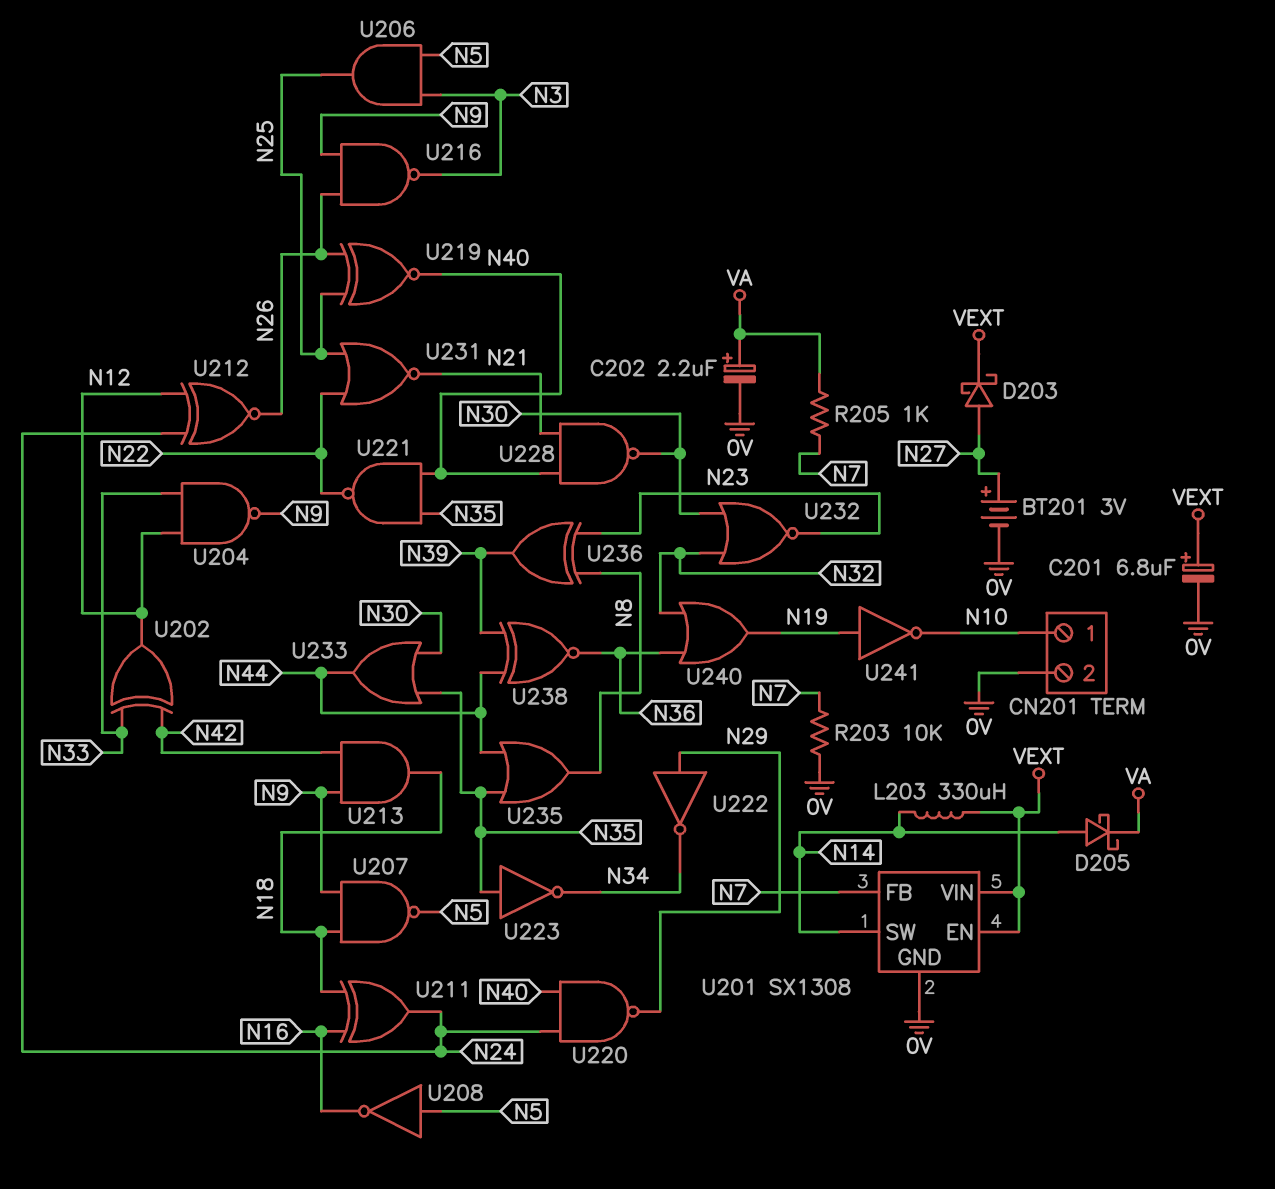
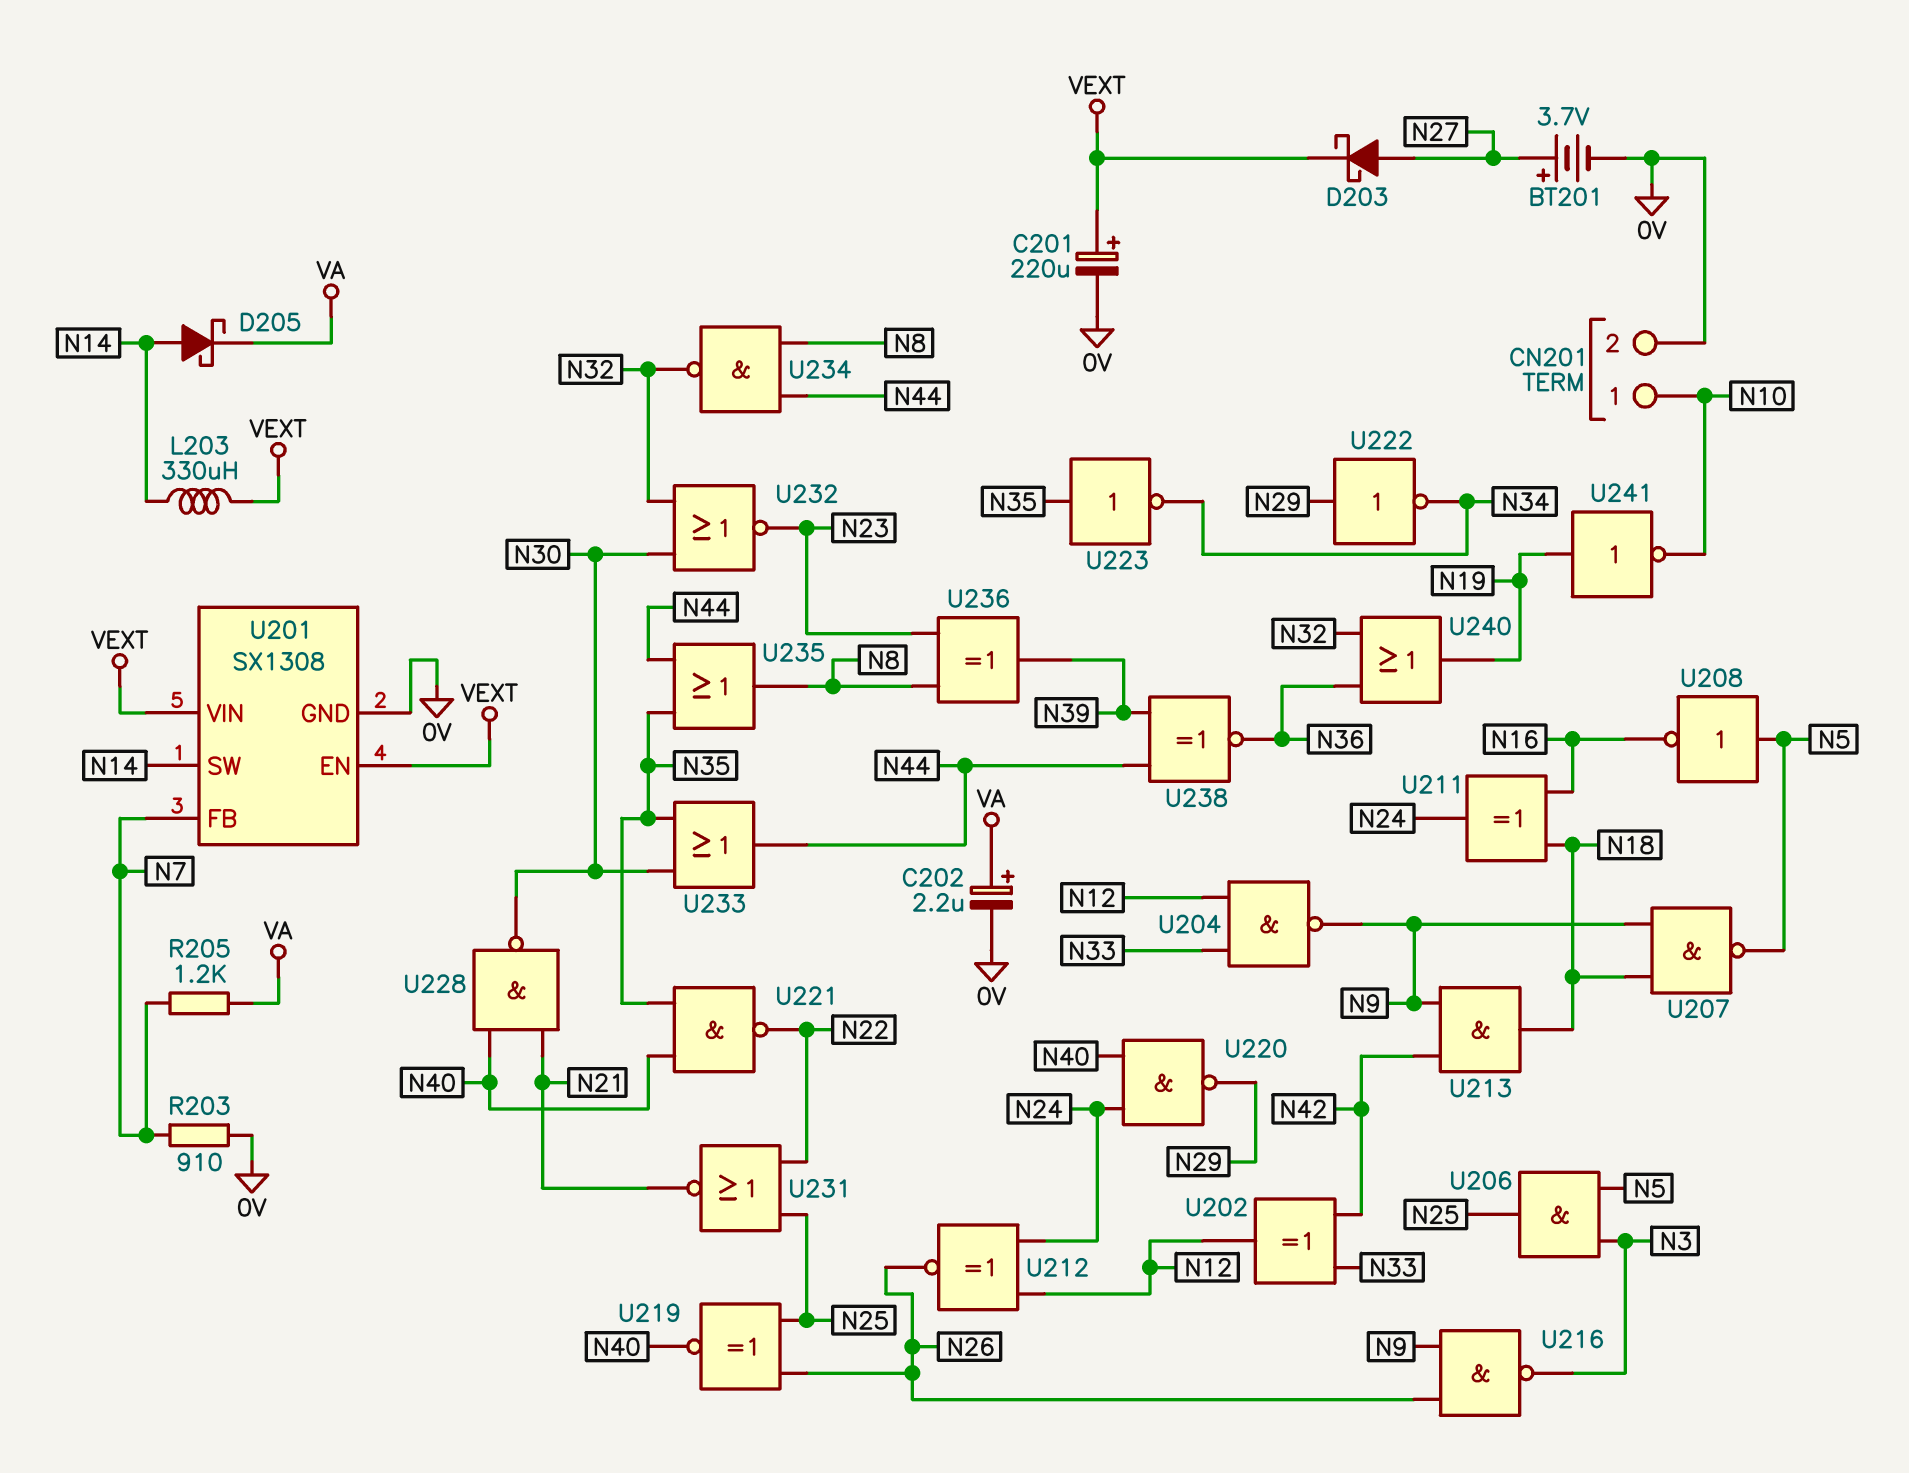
BT201: 3V (plus N27, minus 0V) -> 3.7V (plus N27, minus 0V)
C201: 6.8uF (plus VEXT, minus 0V) -> 220uF (plus VEXT, minus 0V)
R203: 10k (0V, N7) -> 910 (0V, N7)
R205: 1k (N7, VA) -> 1.2k (N7, VA)
U234: none -> NAND (in N8, in N44, out N32)

